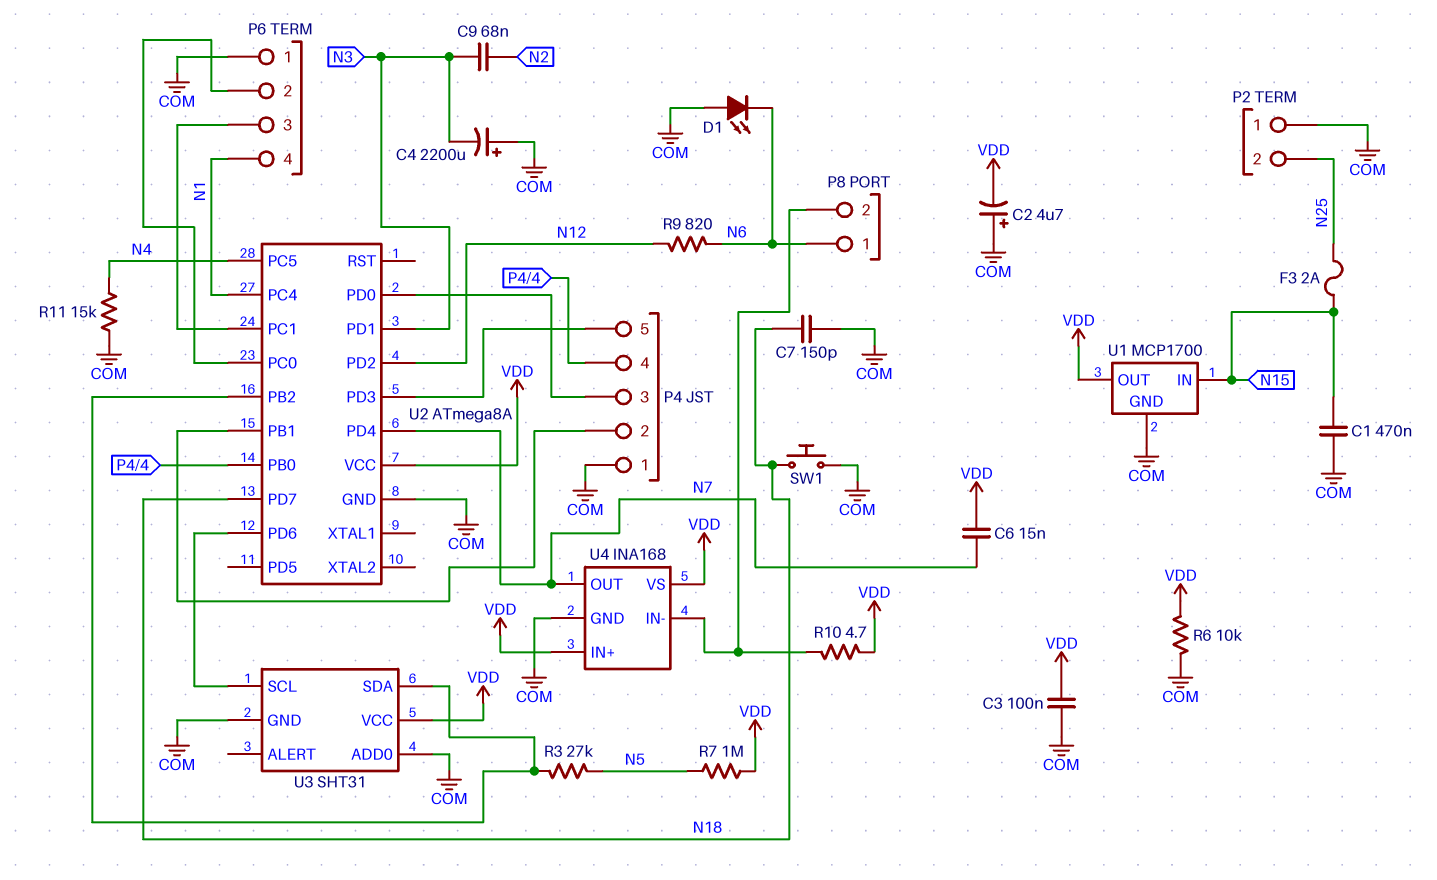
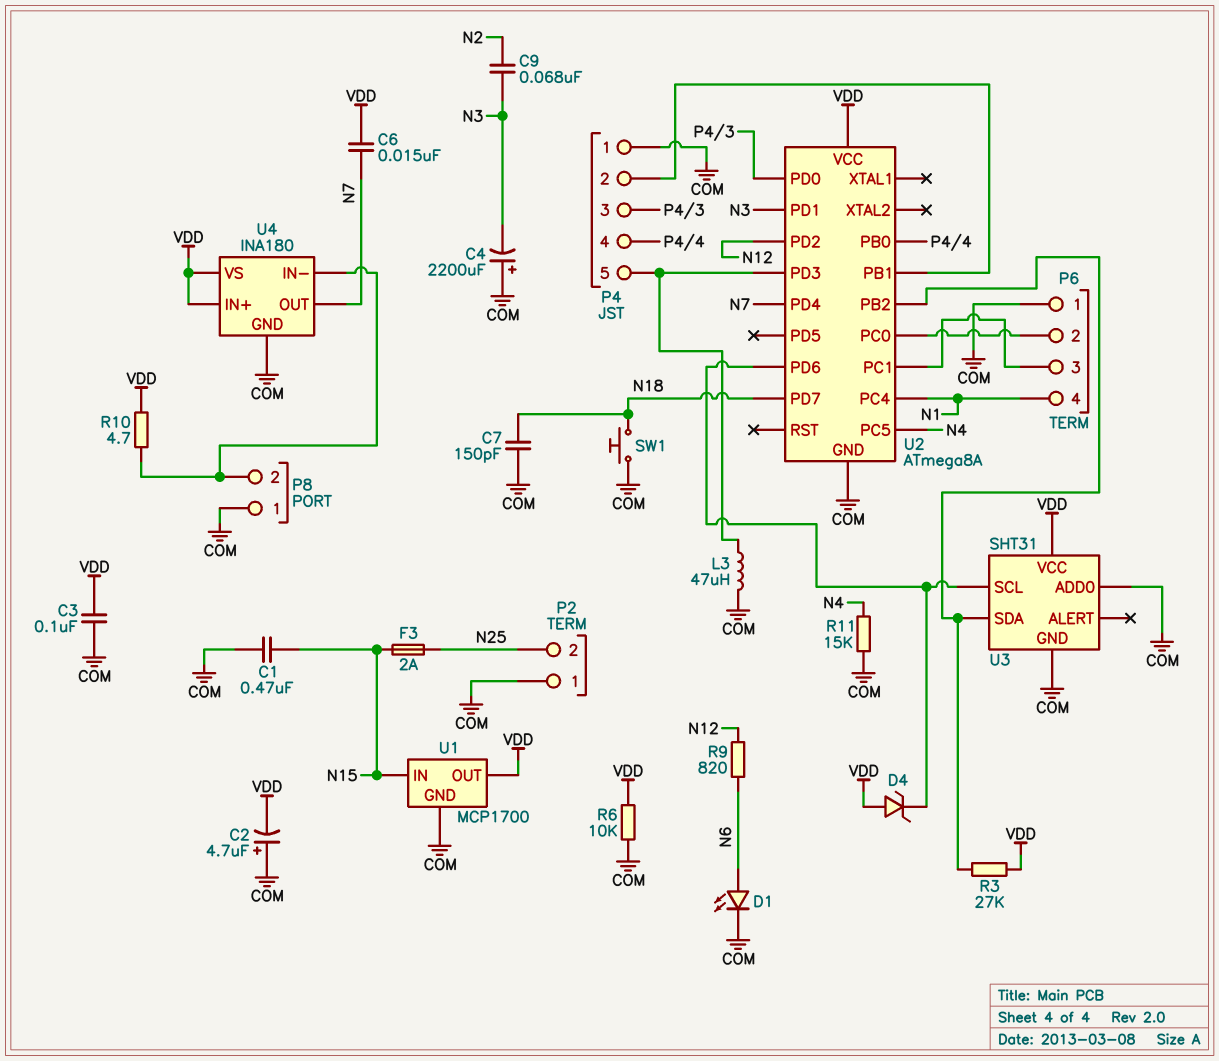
D1: LED (A COM, K N6) -> LED (A N6, K COM)
D4: none -> zener (A VDD, K U2/PD6)
L3: none -> 47uH (COM, P4/5)
P8 pin 1: N6 -> COM
R3: 27k (N5, U2/PB2) -> 27k (U2/PB2, VDD)
R7: 1M (N5, VDD) -> none
U4: INA168 -> INA180

